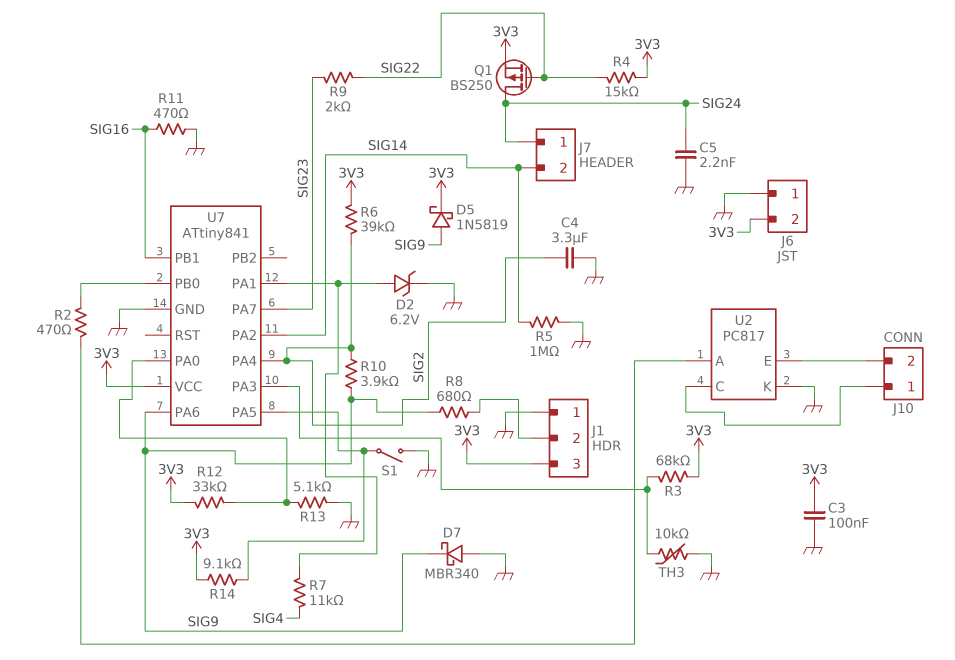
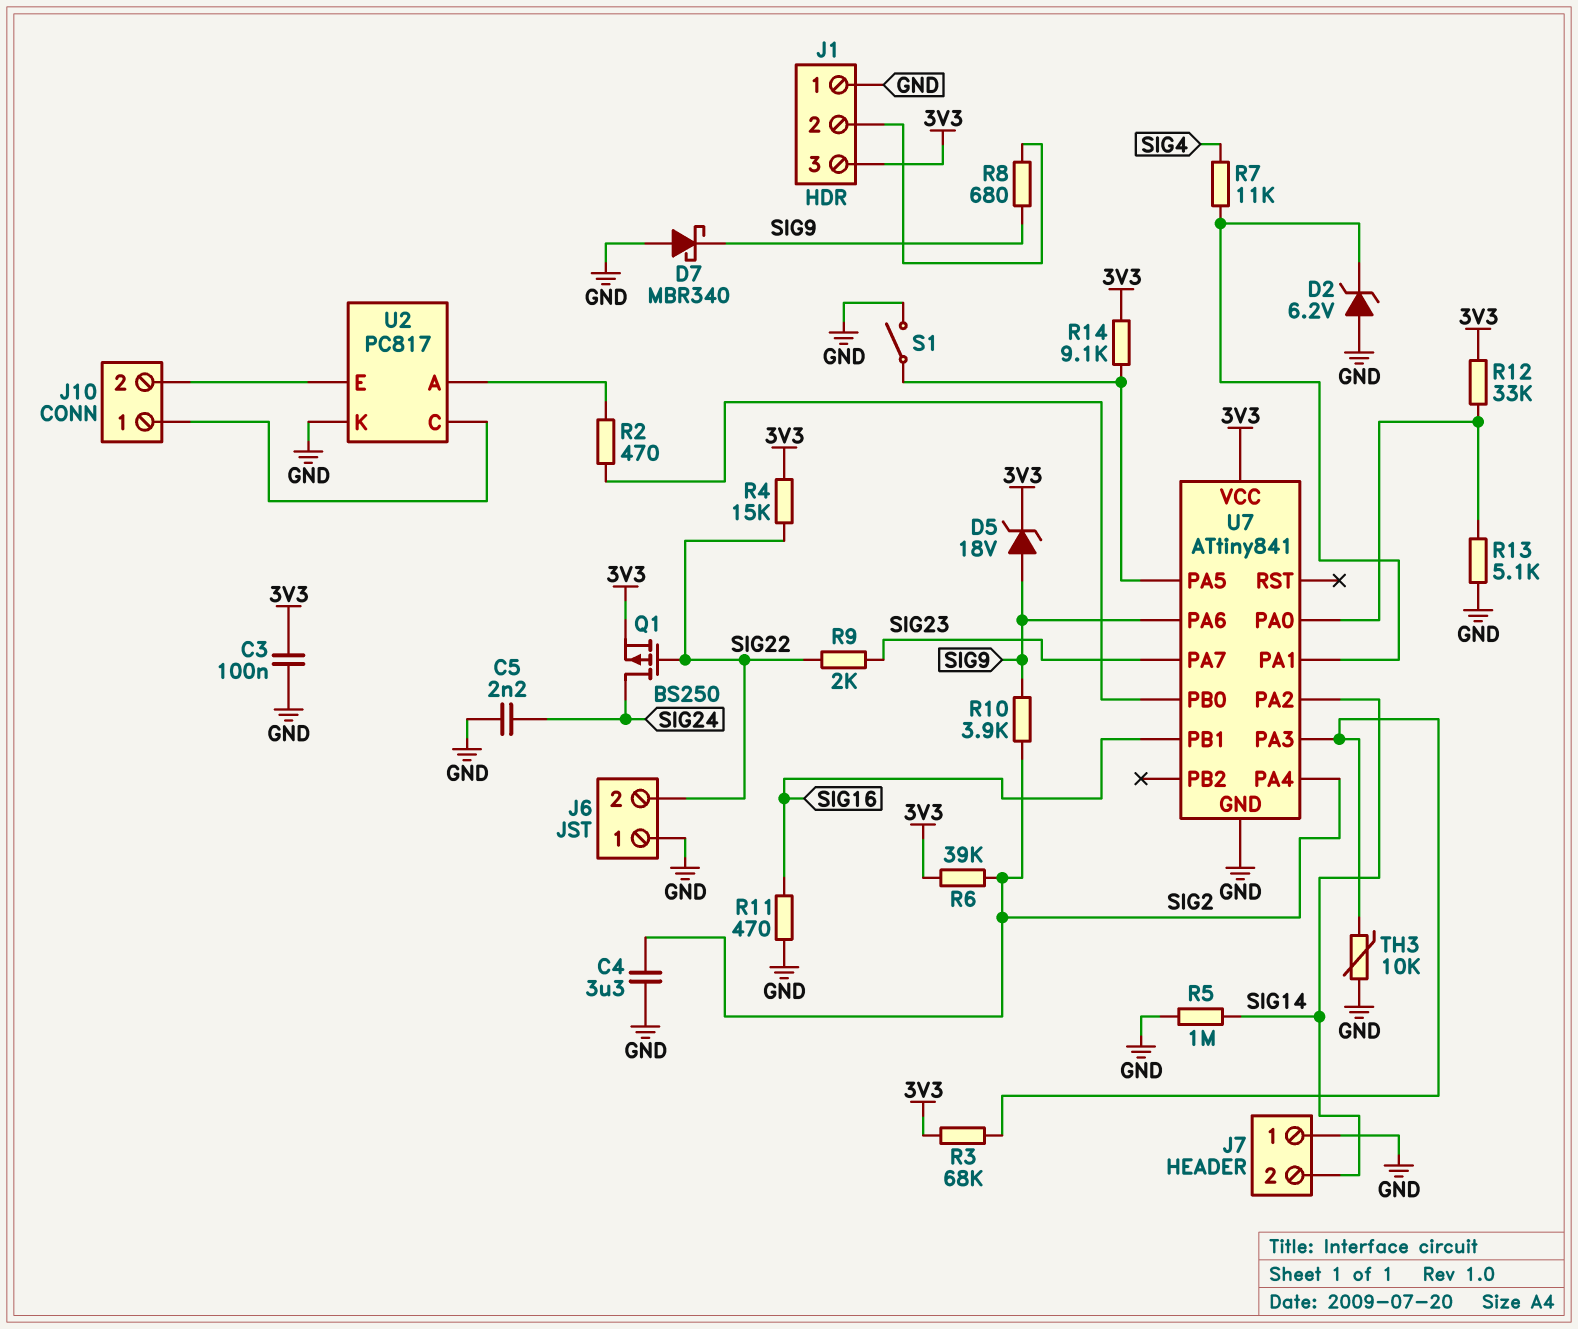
D2: zener 6.2V (A U7/PA1, K GND) -> zener 6.2V (A GND, K U7/PA1)
D5: schottky 1N5819 (A SIG9, K 3V3) -> zener 18V (A SIG9, K 3V3)
J6 pin 2: 3V3 -> SIG22
J7 pin 1: SIG24 -> GND

